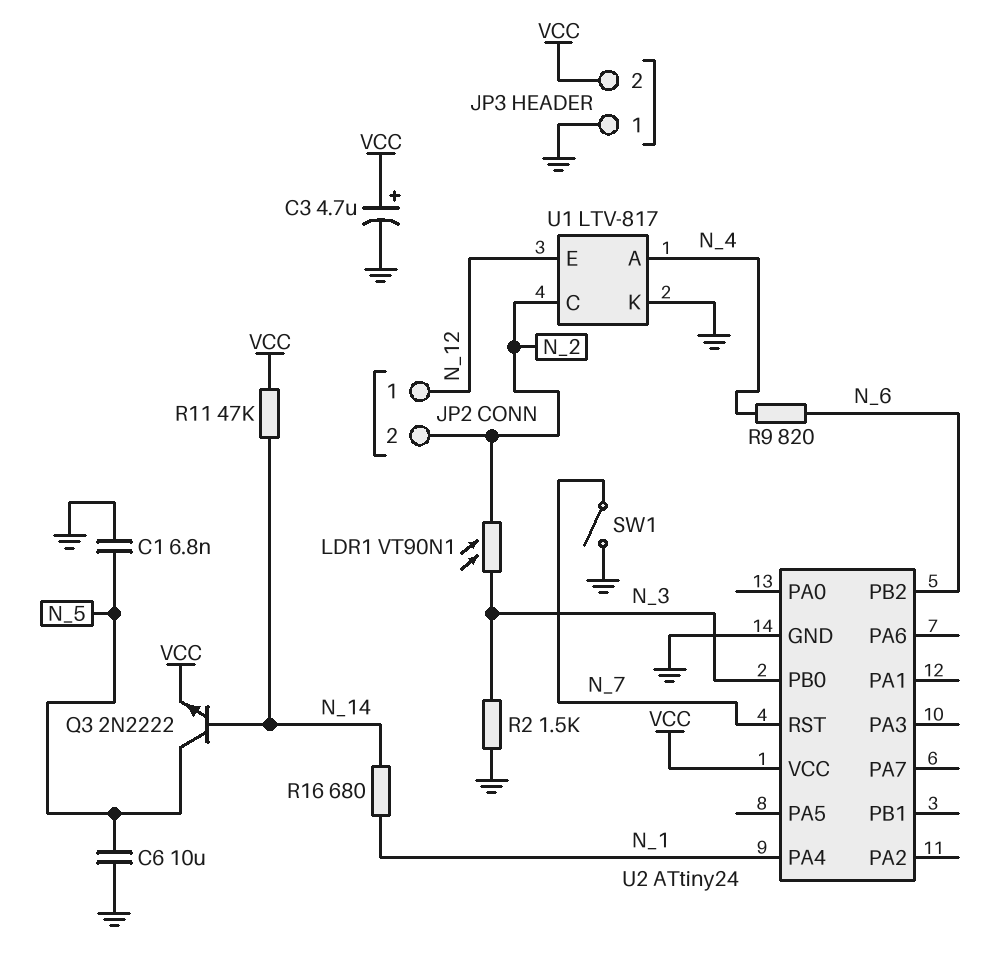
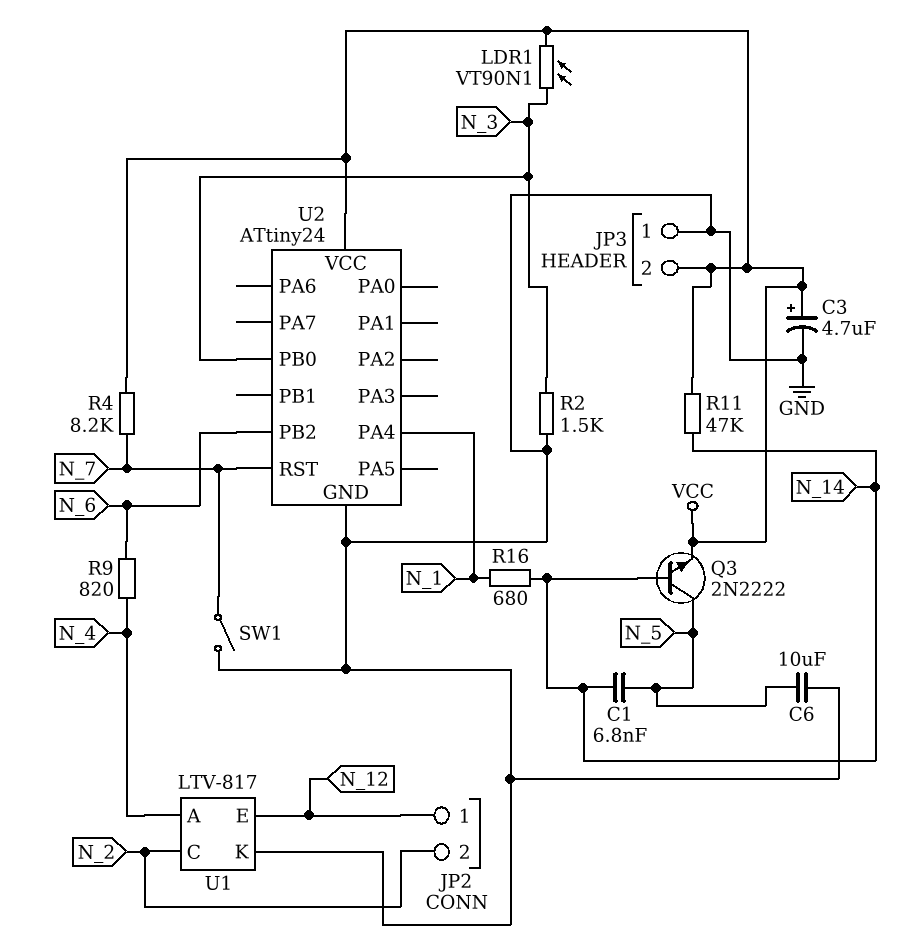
C1: 6.8nF (GND, N_5) -> 6.8nF (N_5, N_14)
LDR1: VT90N1 (N_2, N_3) -> VT90N1 (N_3, VCC)
R4: none -> 8.2k (N_7, VCC)

